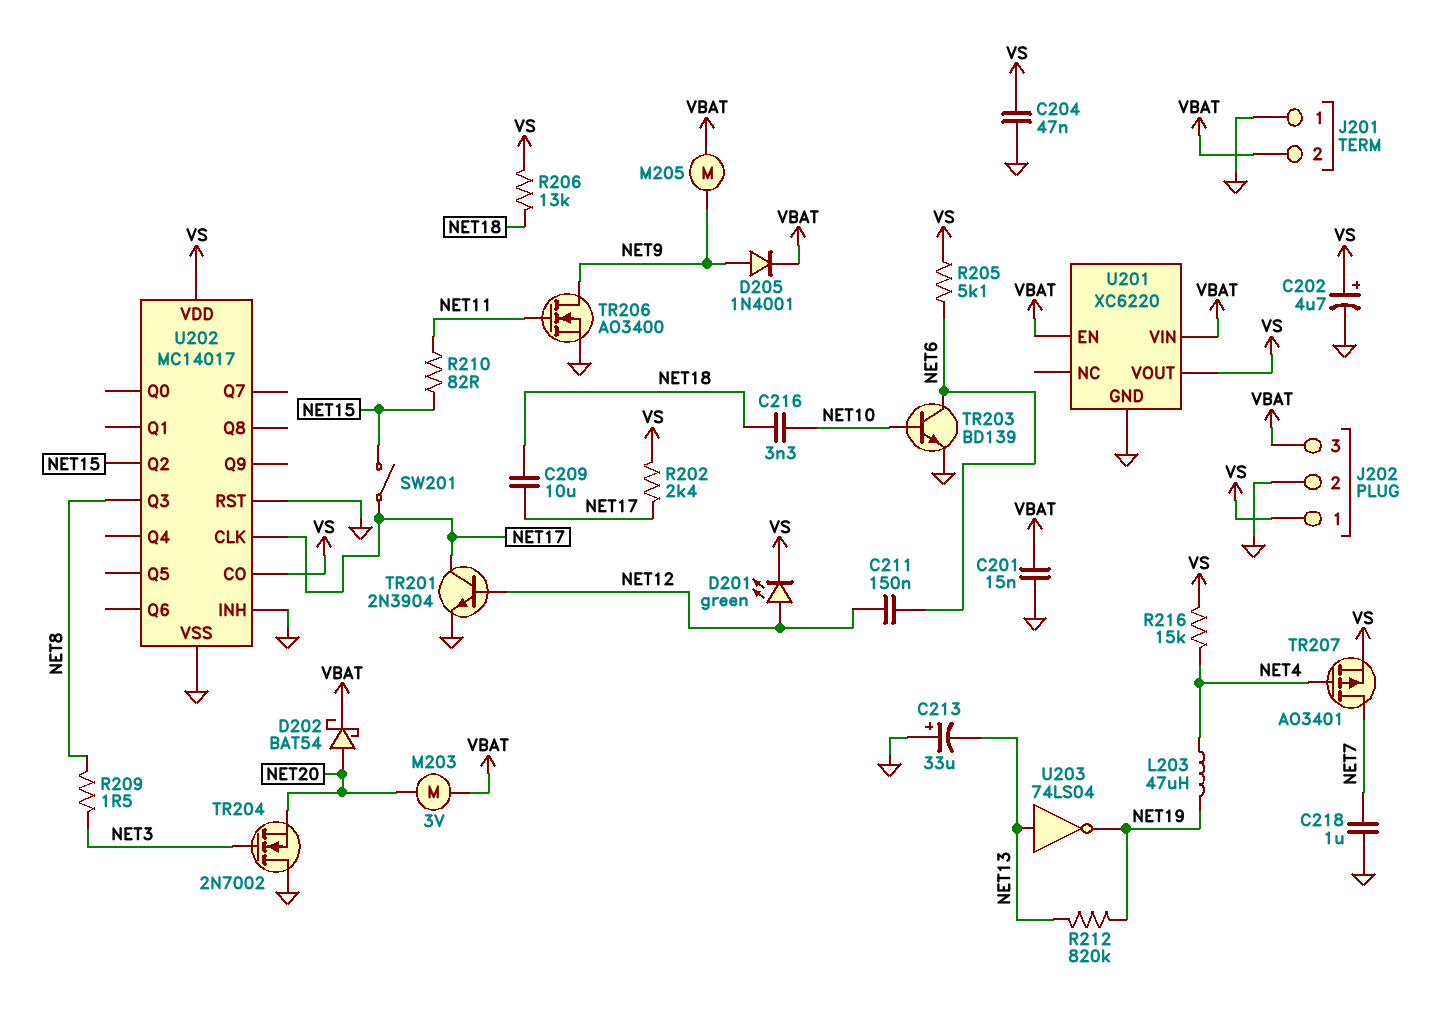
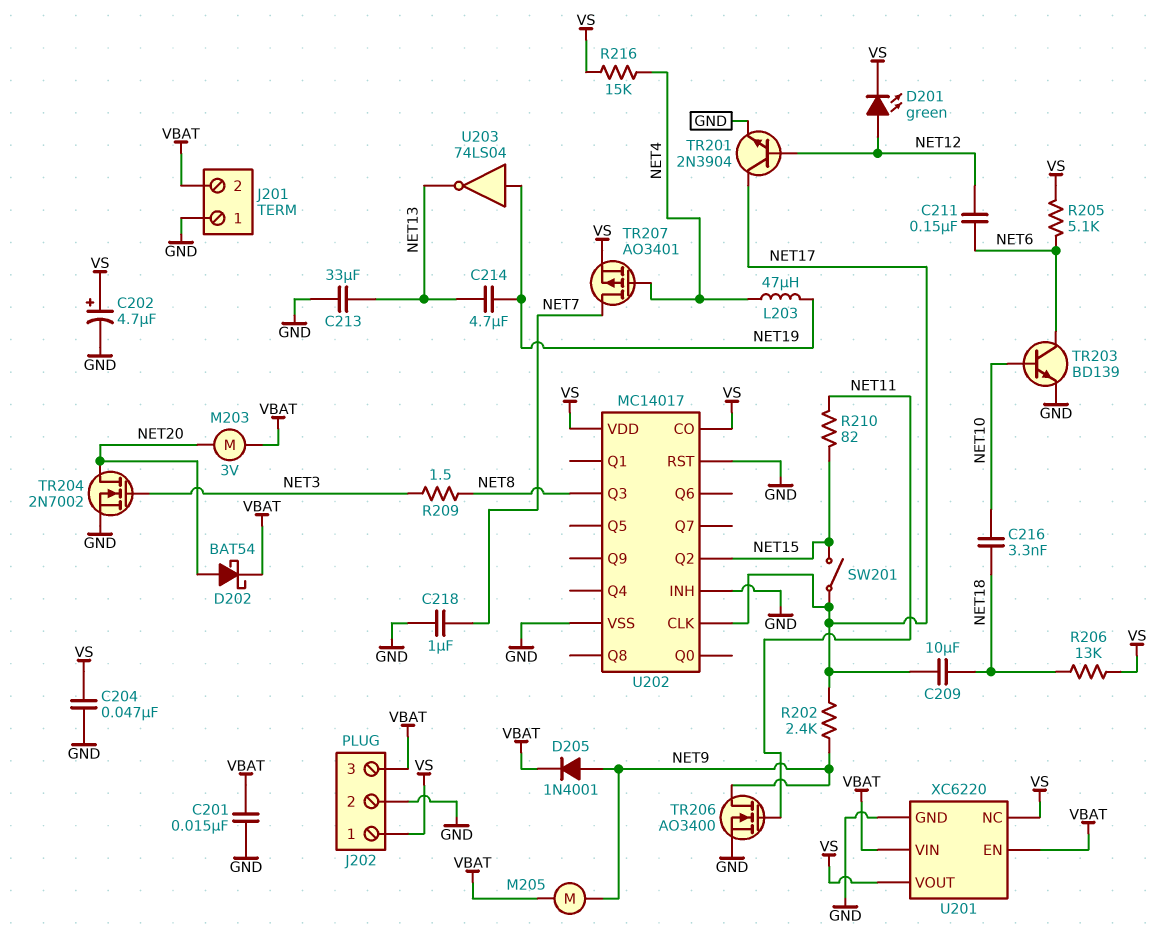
C213: 33uF (plus GND, minus NET13) -> 33uF (GND, NET13)
C214: none -> 4.7uF (NET13, NET19)
R202: 2.4k (NET17, VS) -> 2.4k (NET9, NET17)
R212: 820k (NET13, NET19) -> none
TR204: NMOS 2N7002 (G NET3, D GND, S NET20) -> NMOS 2N7002 (G NET3, D NET20, S GND)
U201 pin NC: none -> VS
U203: NOT 74LS04 (in NET13, out NET19) -> NOT 74LS04 (in NET19, out NET13)

